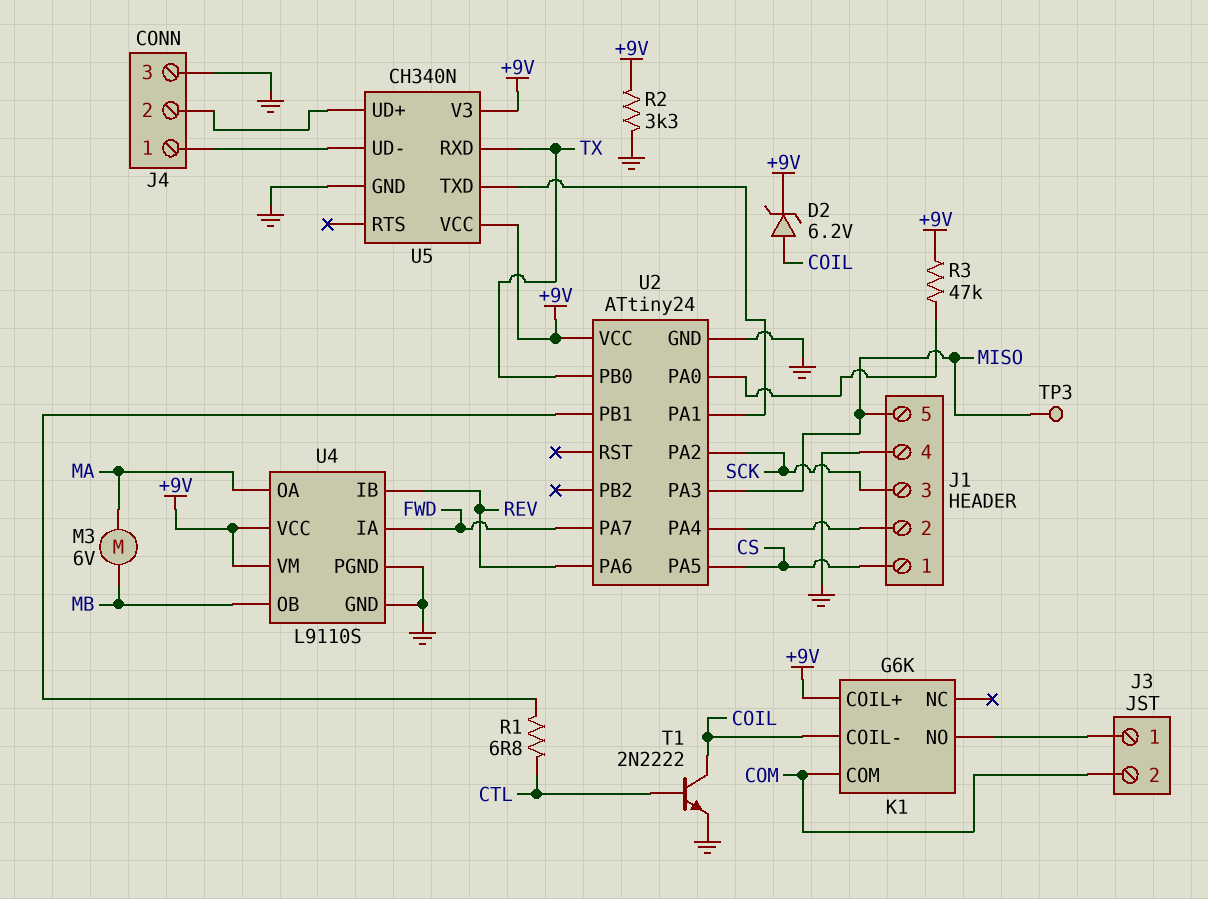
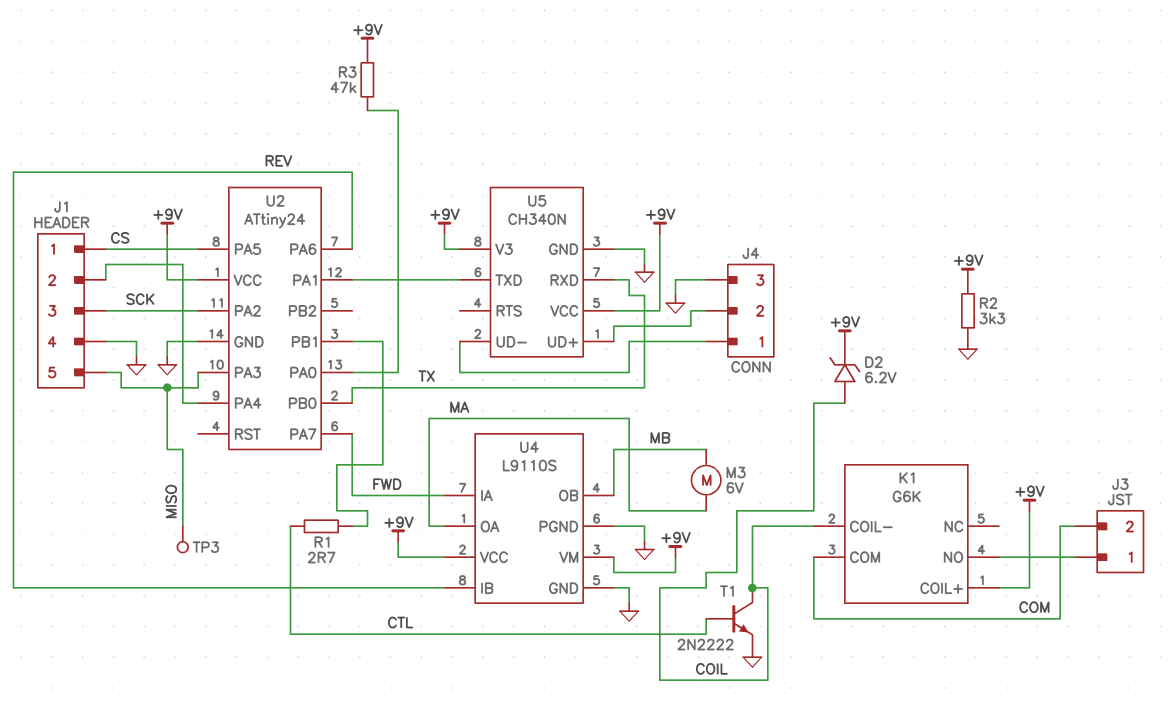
R1: 6.8 (CTL, U2/PB1) -> 2.7 (CTL, U2/PB1)

